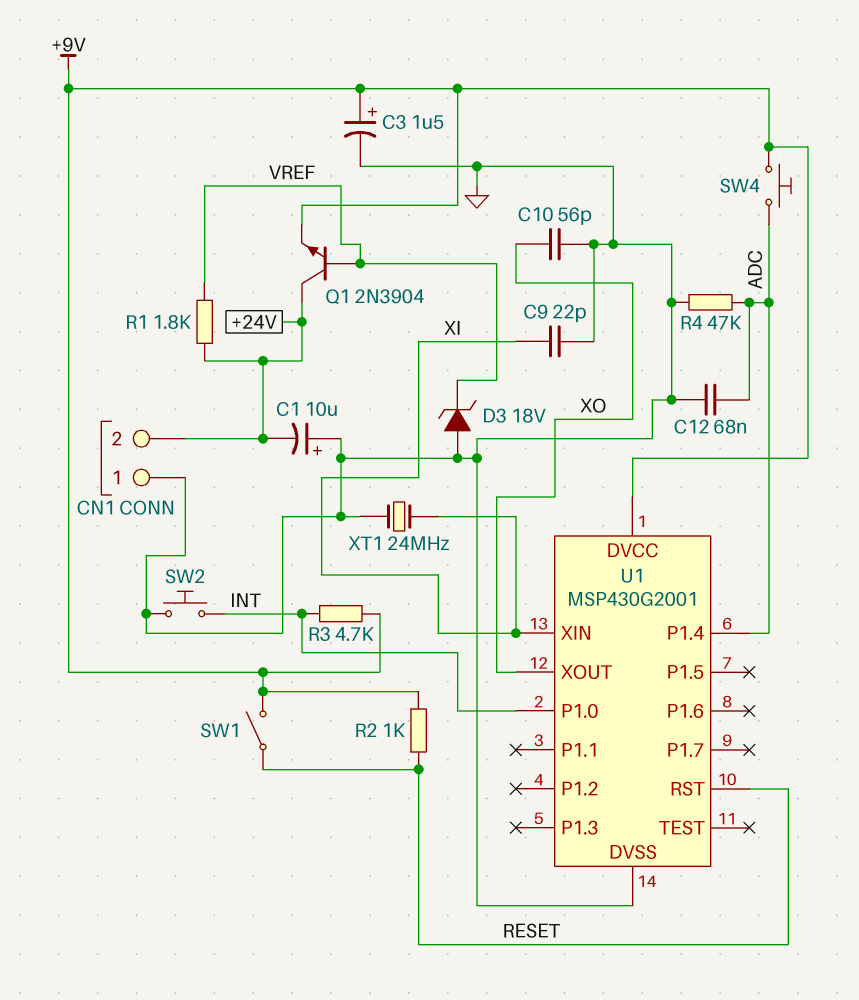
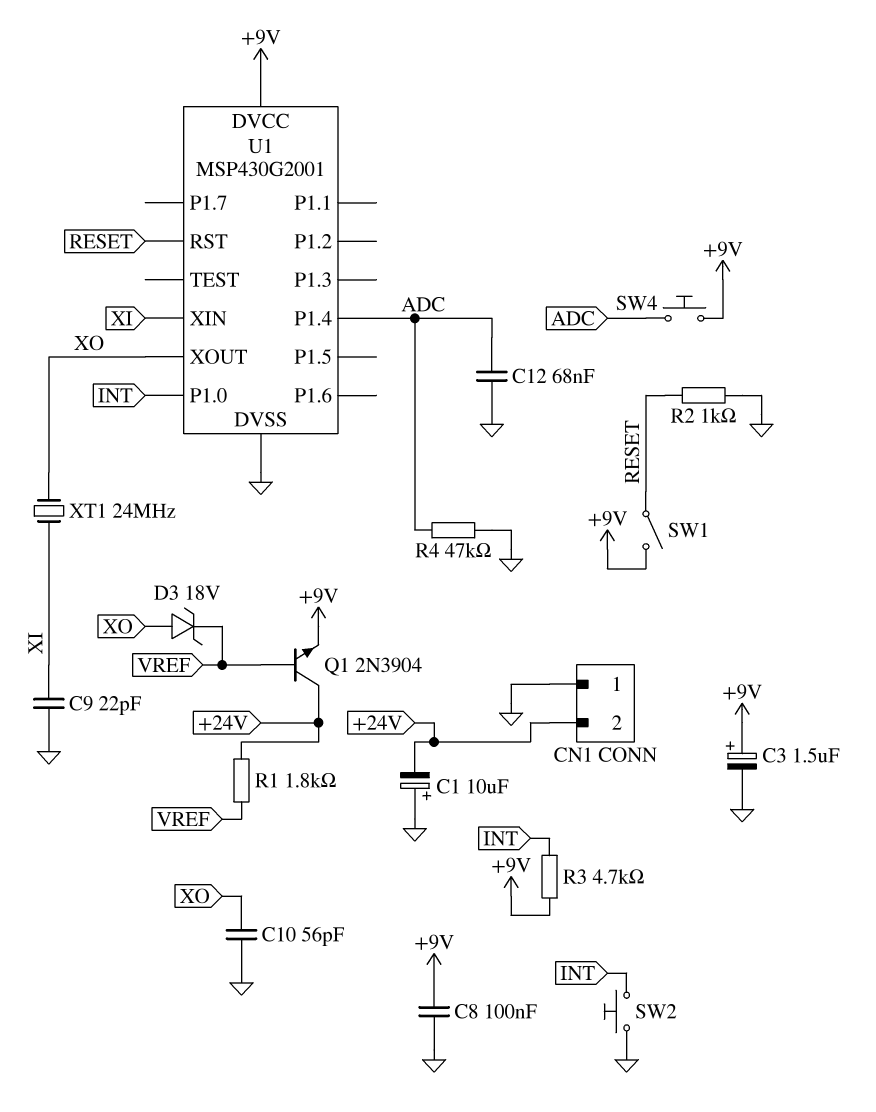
C8: none -> 100nF (+9V, GND)
D3: zener 18V (A GND, K VREF) -> zener 18V (A XO, K VREF)
R2: 1k (+9V, RESET) -> 1k (GND, RESET)
XT1: 24MHz (GND, XI) -> 24MHz (XI, XO)

